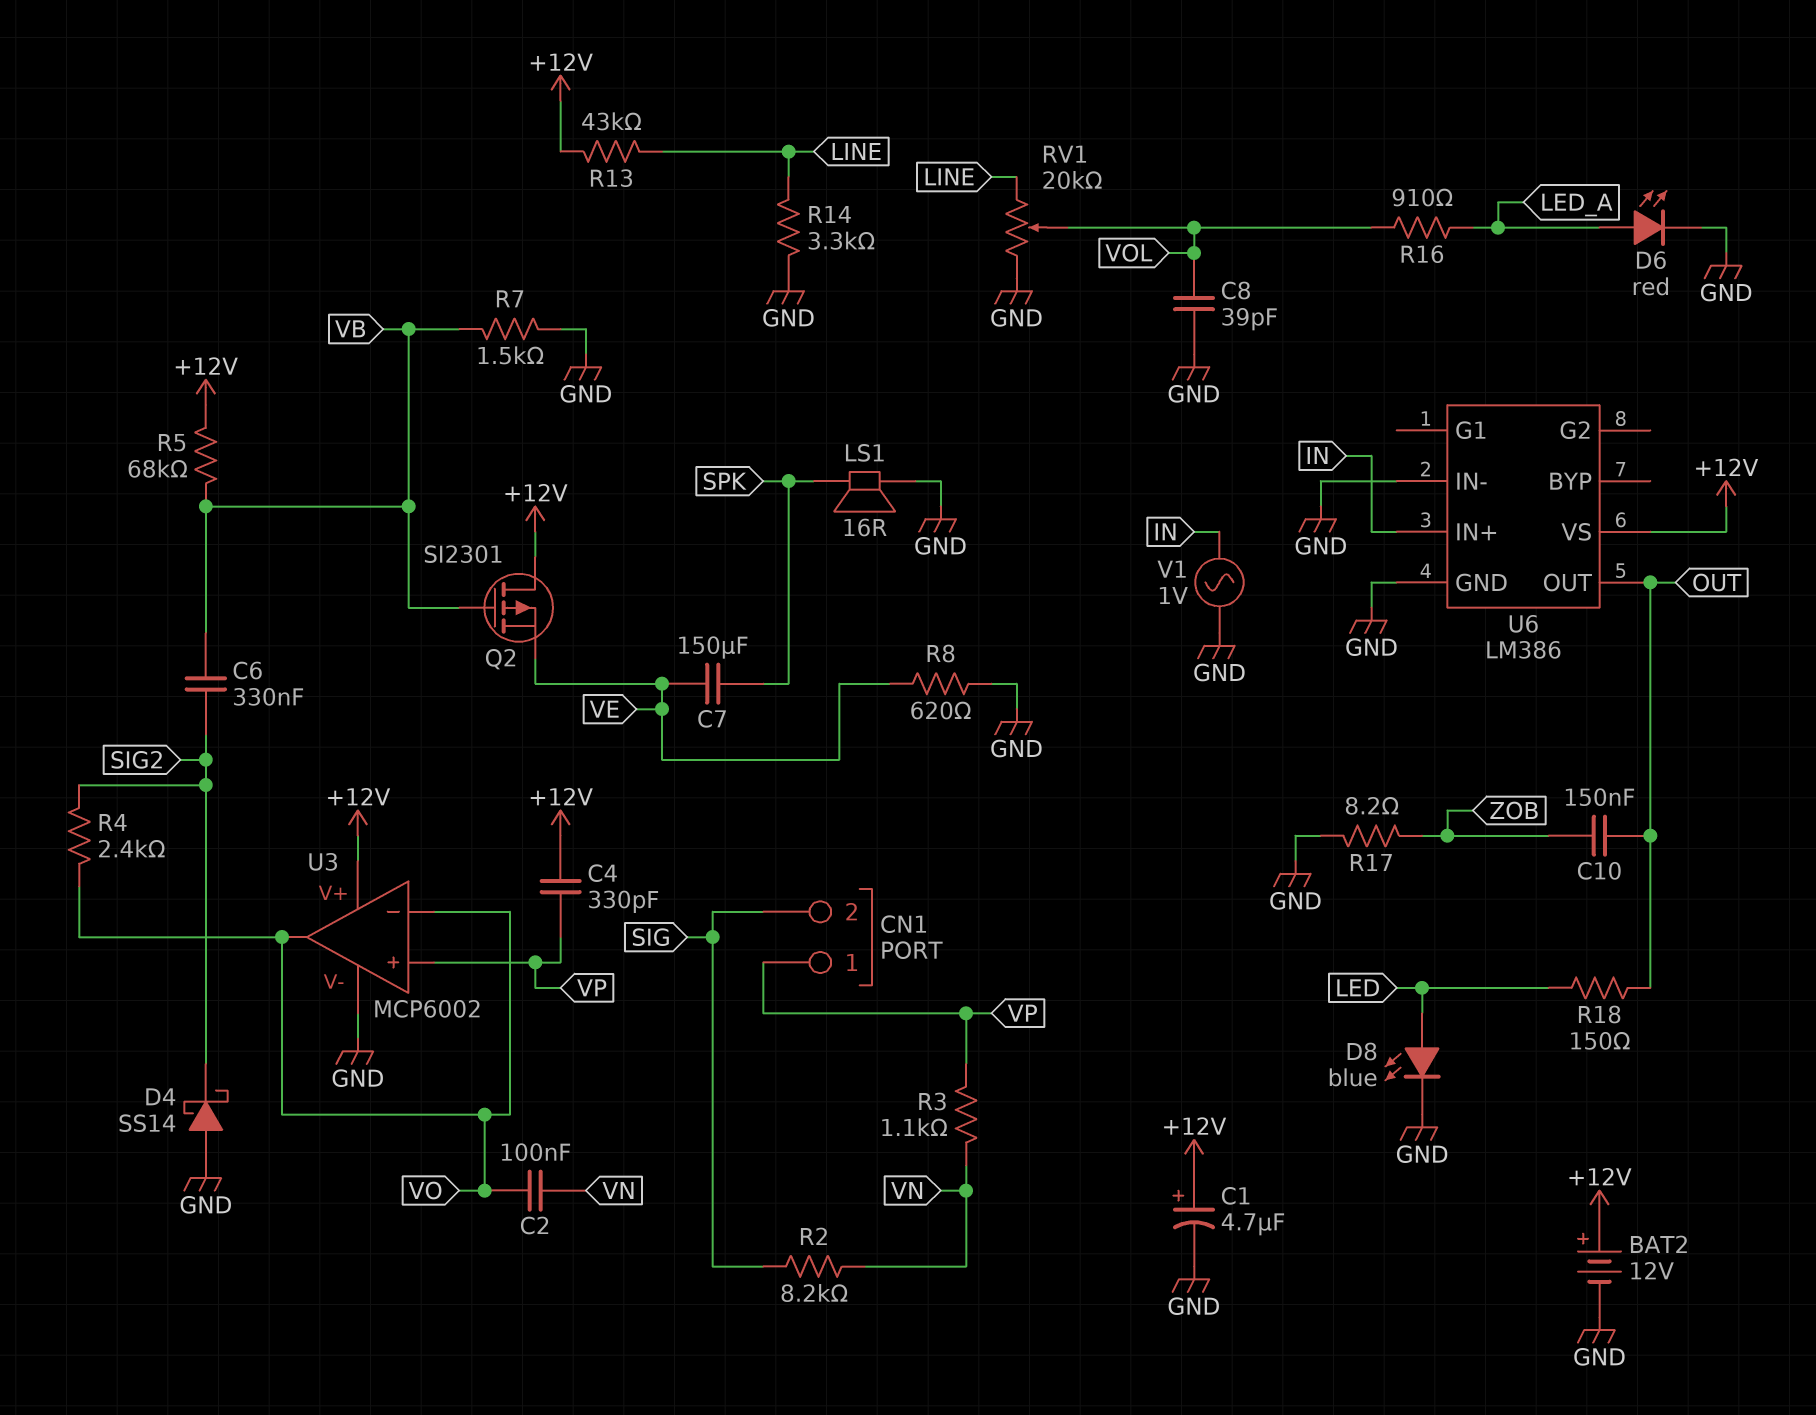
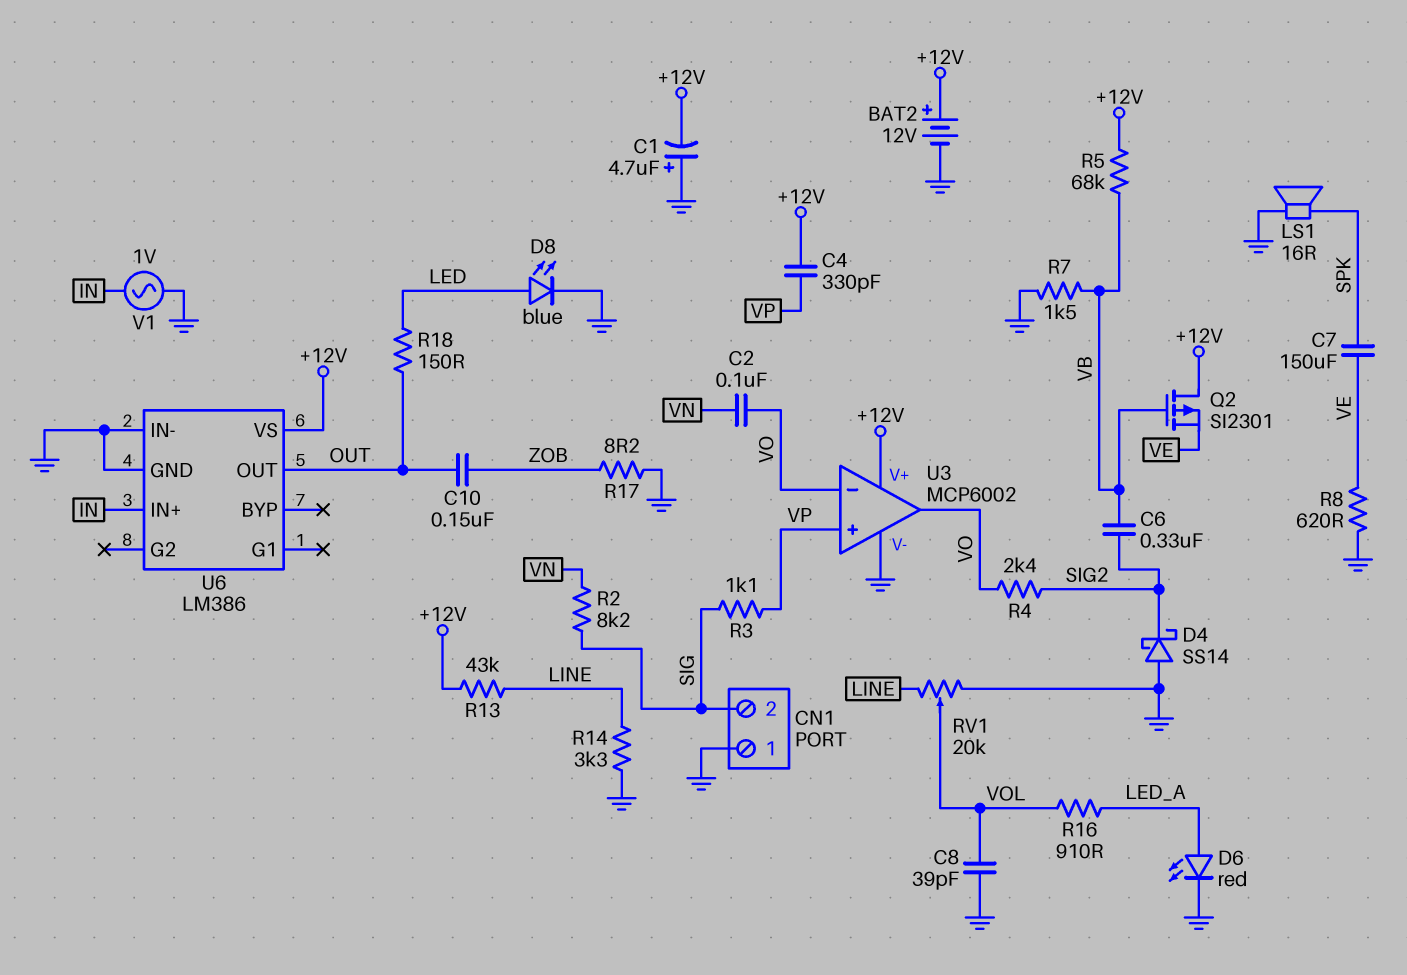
C1: 4.7uF (plus +12V, minus GND) -> 4.7uF (plus GND, minus +12V)
CN1 pin 1: VP -> GND
R3: 1.1k (VN, VP) -> 1.1k (SIG, VP)

